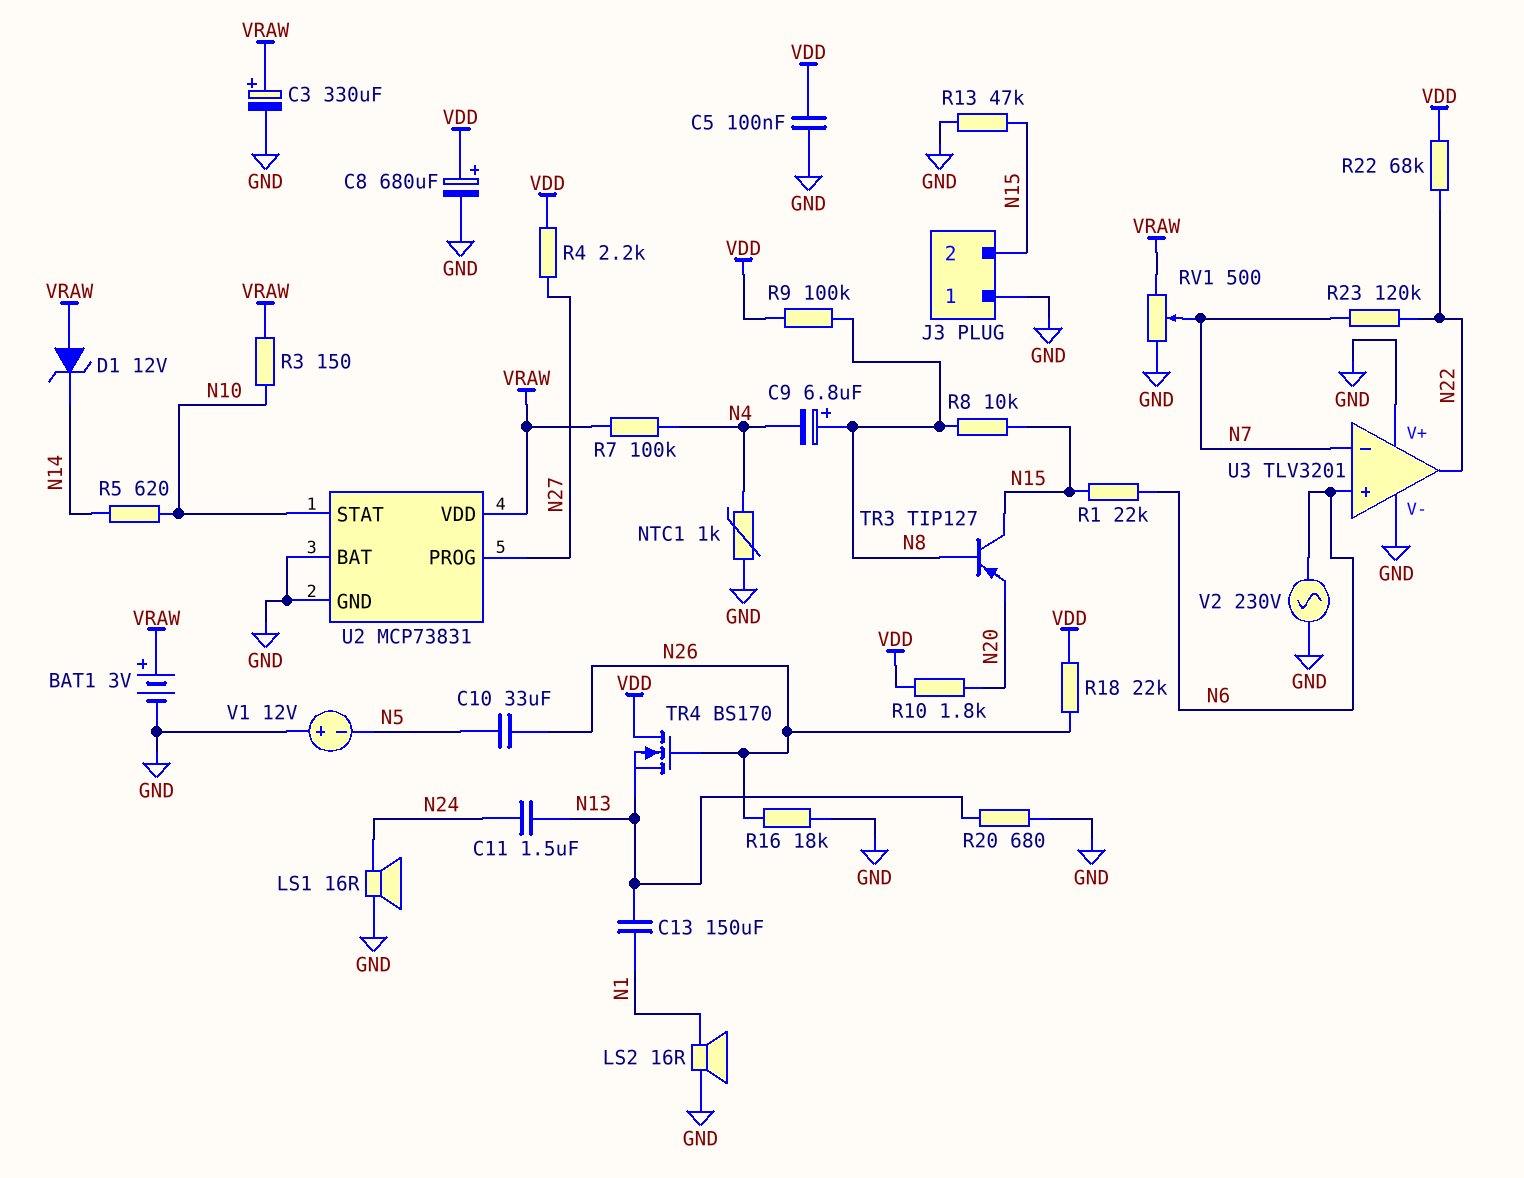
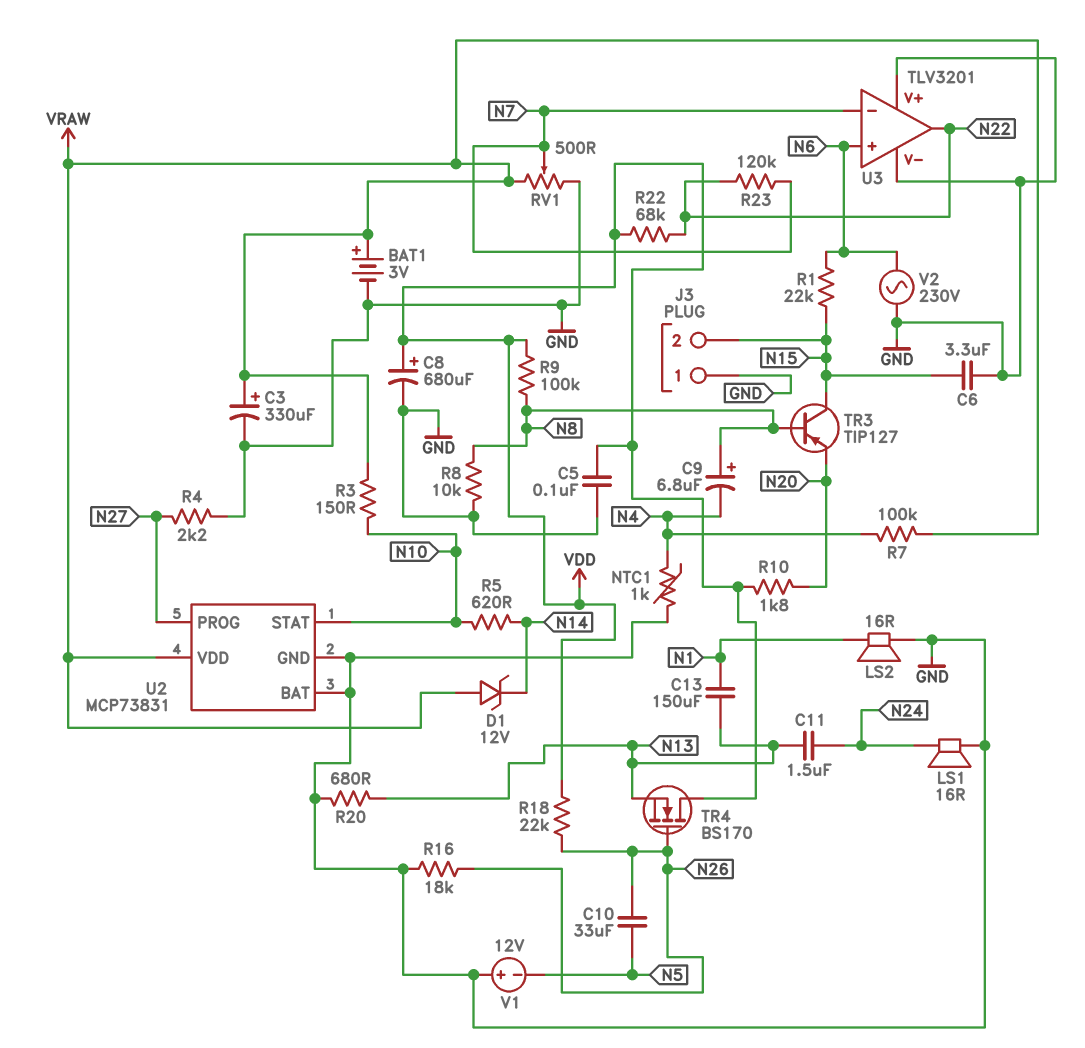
C6: none -> 3.3uF (GND, N15)
R4: 2.2k (N27, VDD) -> 2.2k (GND, N27)
R8: 10k (N8, N15) -> 10k (GND, N8)
R13: 47k (GND, N15) -> none

